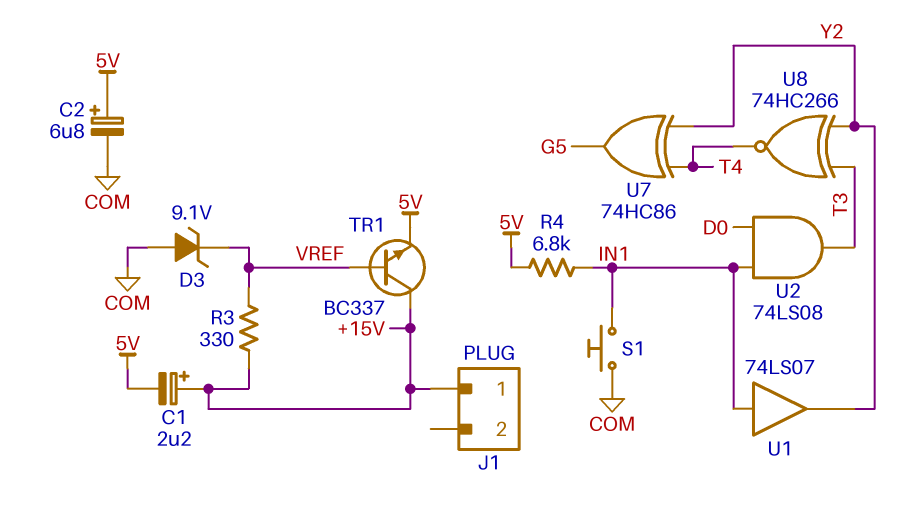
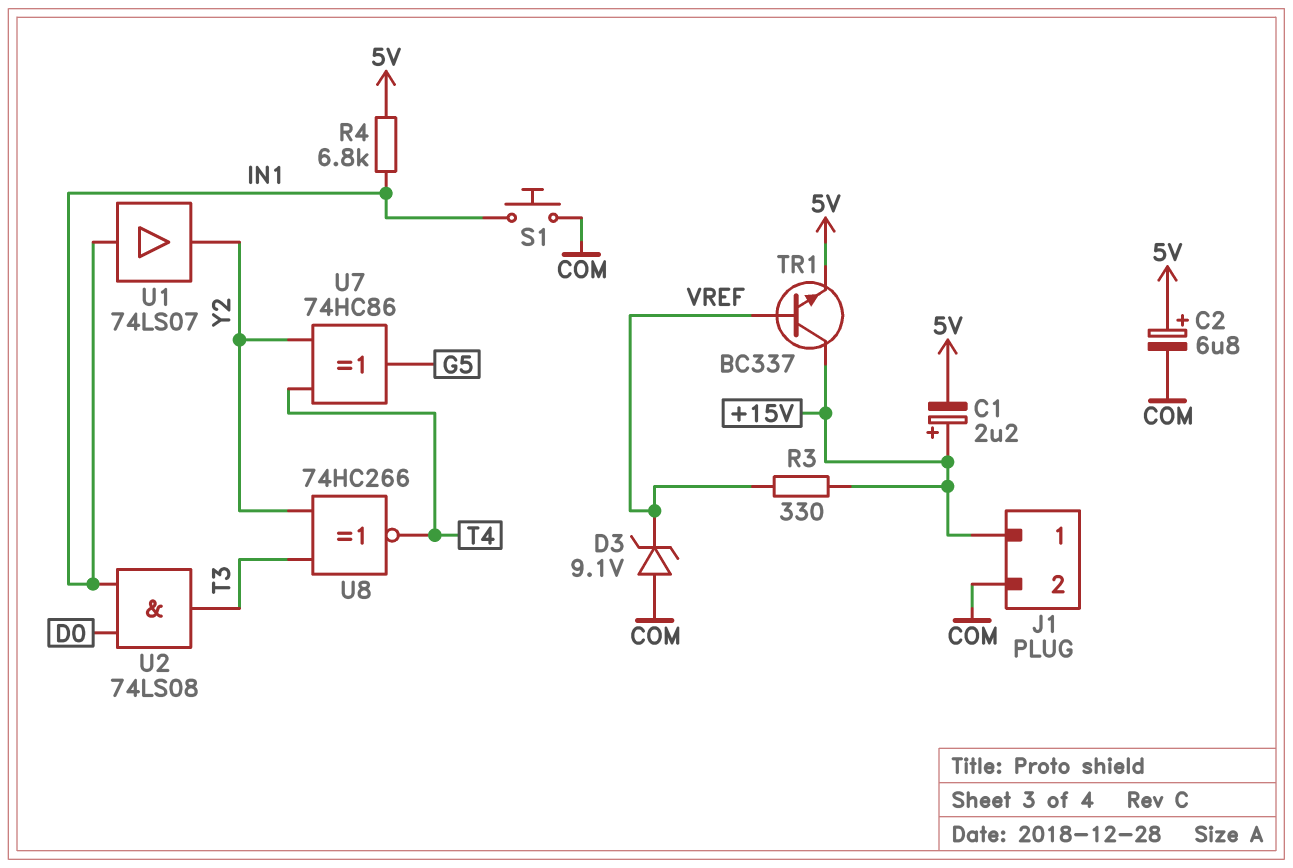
J1 pin 2: none -> COM

